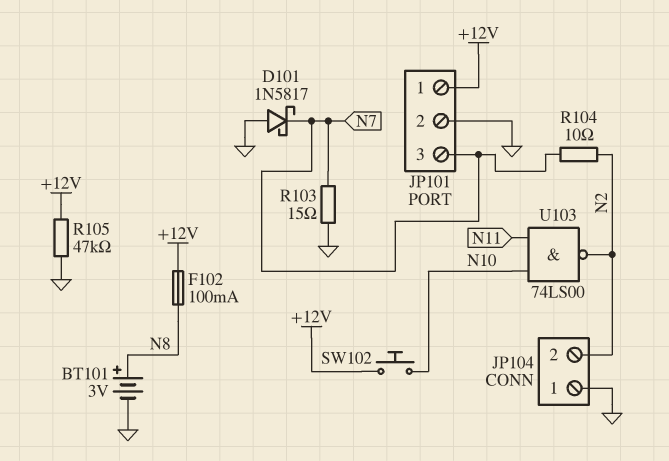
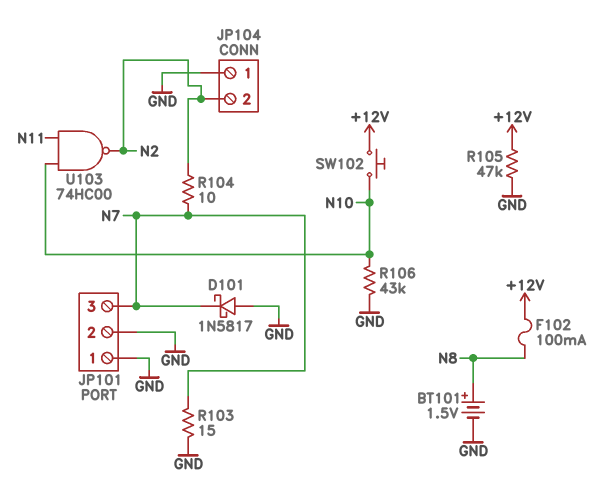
BT101: 3V (plus N8, minus GND) -> 1.5V (plus N8, minus GND)
JP101 pin 1: +12V -> GND
R106: none -> 43k (GND, N10)
U103: NAND 74LS00 (in N10, in N11, out N2) -> NAND 74HC00 (in N10, in N11, out N2)

